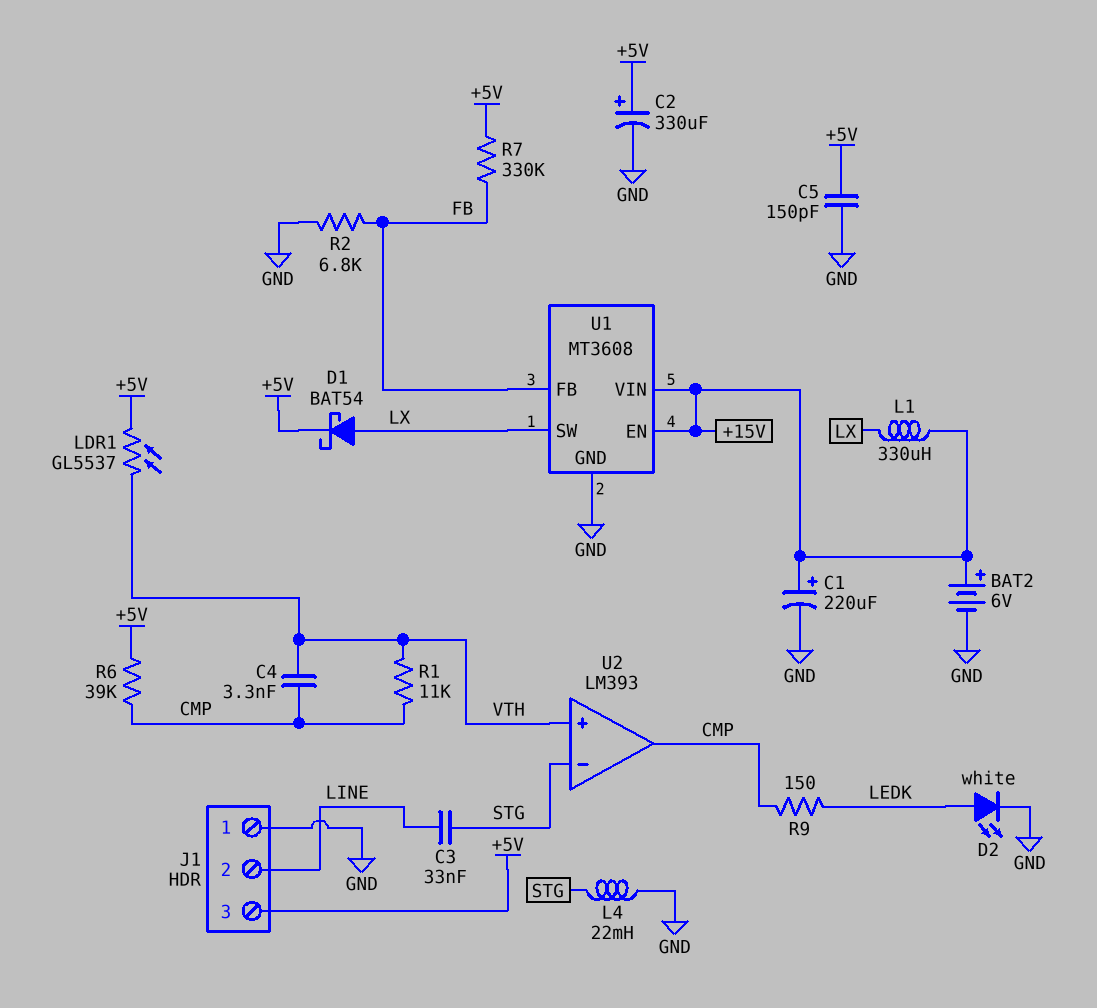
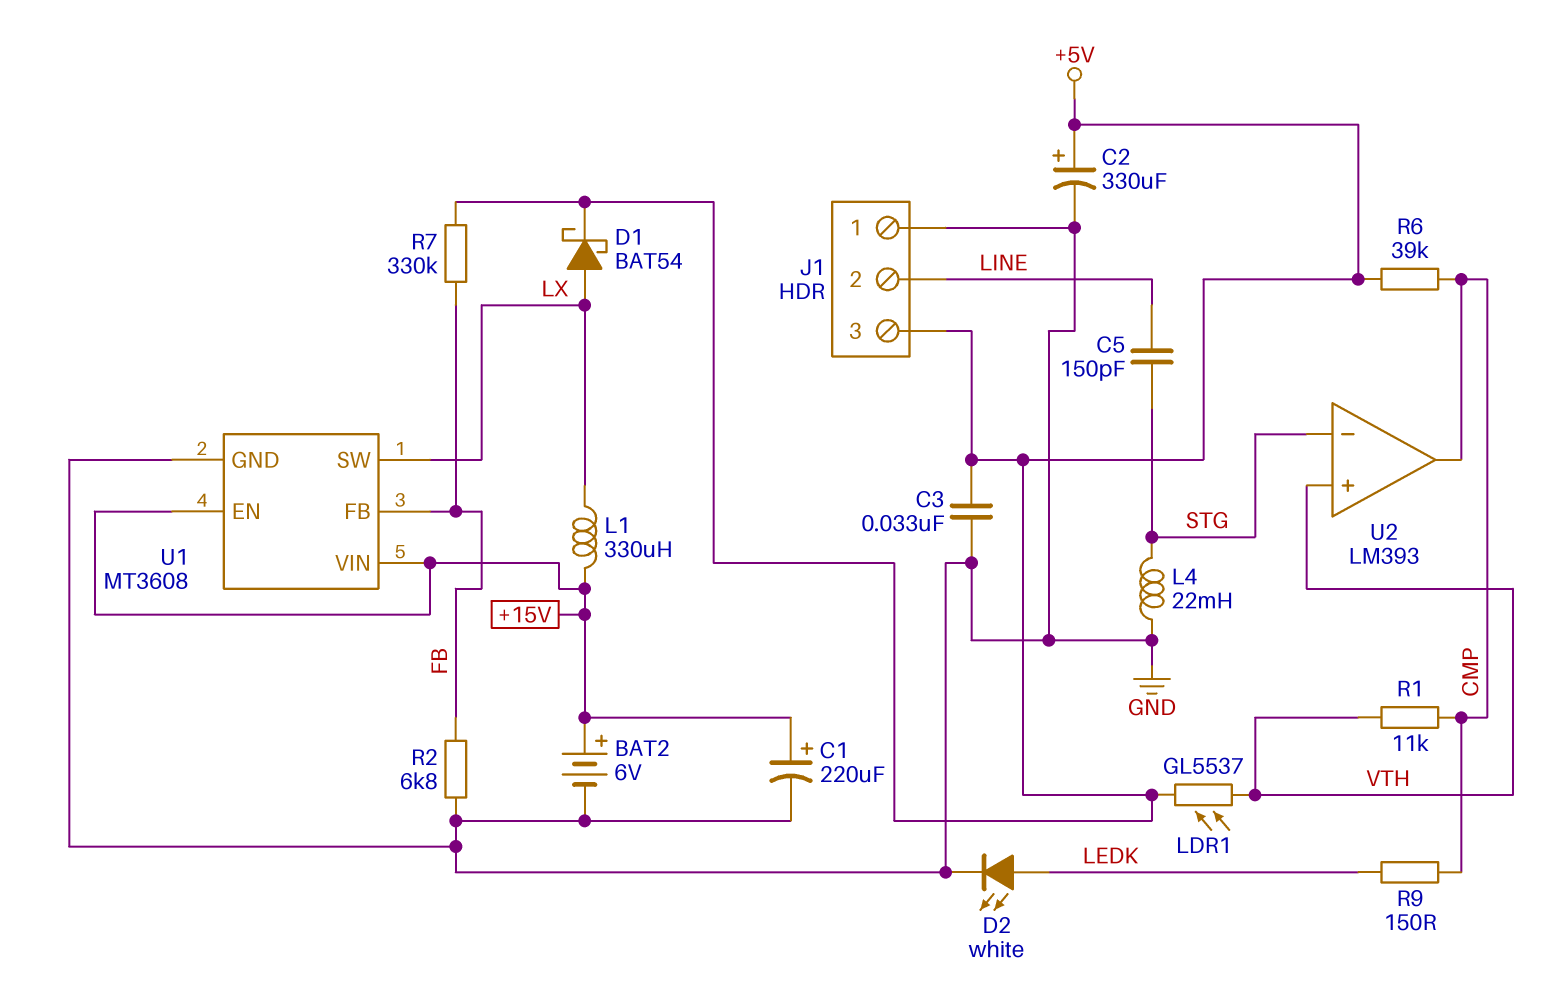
C3: 33nF (LINE, STG) -> 33nF (+5V, GND)
C4: 3.3nF (CMP, VTH) -> none
C5: 150pF (+5V, GND) -> 150pF (LINE, STG)

